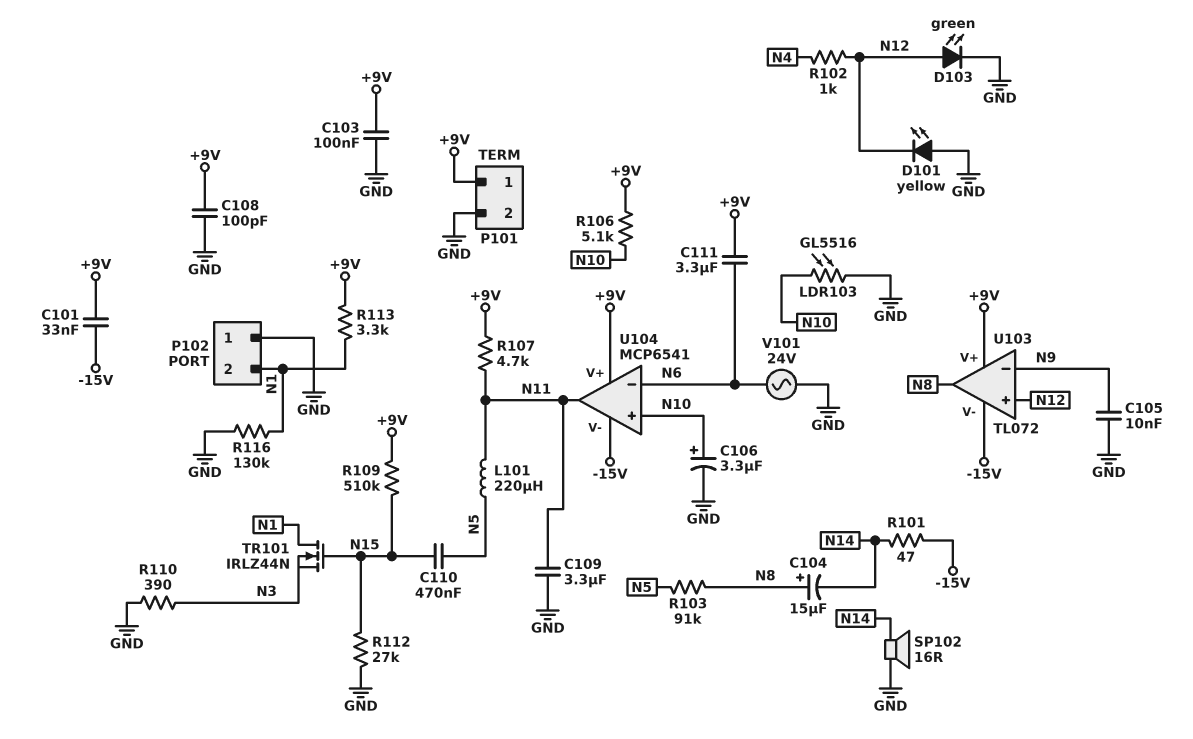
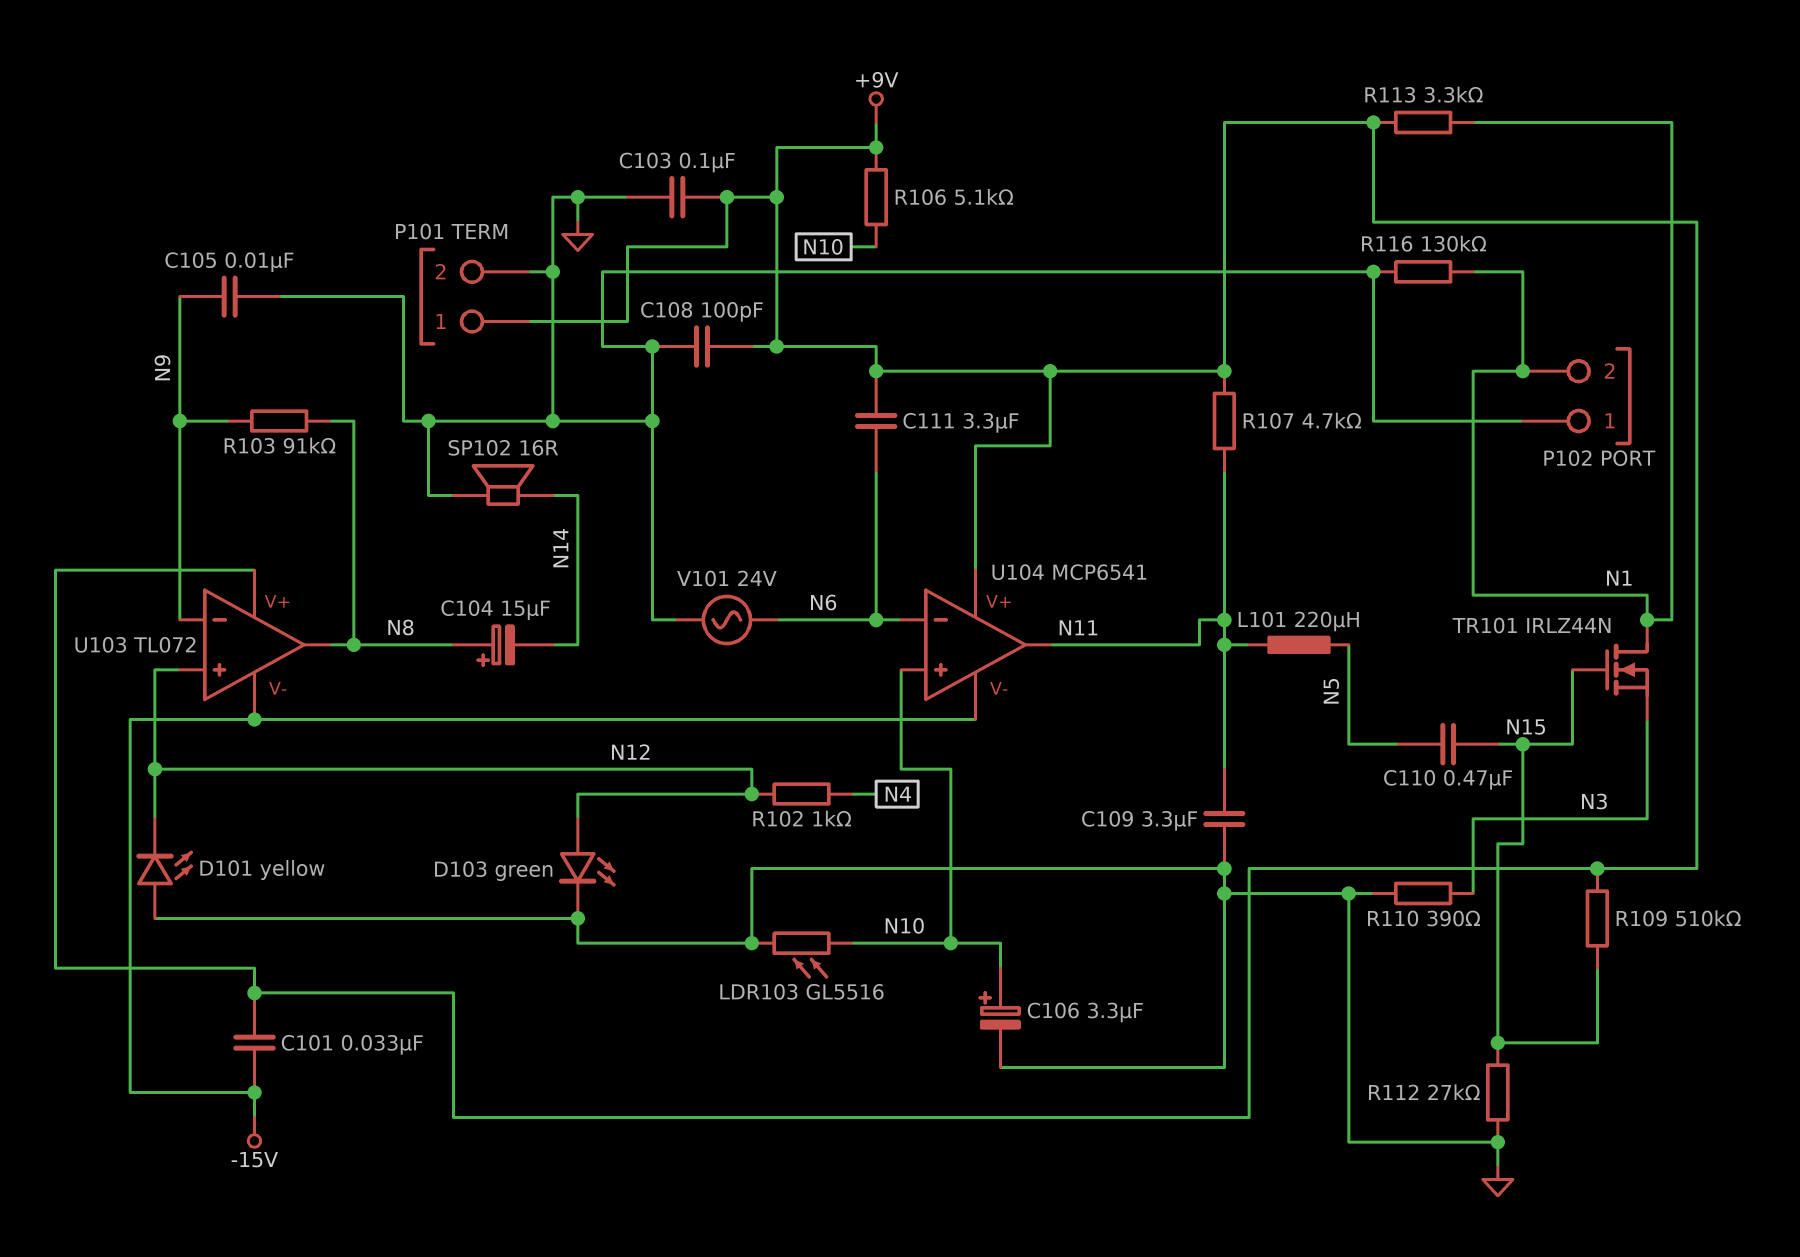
R101: 47 (-15V, N14) -> none
R103: 91k (N5, N8) -> 91k (N8, N9)

